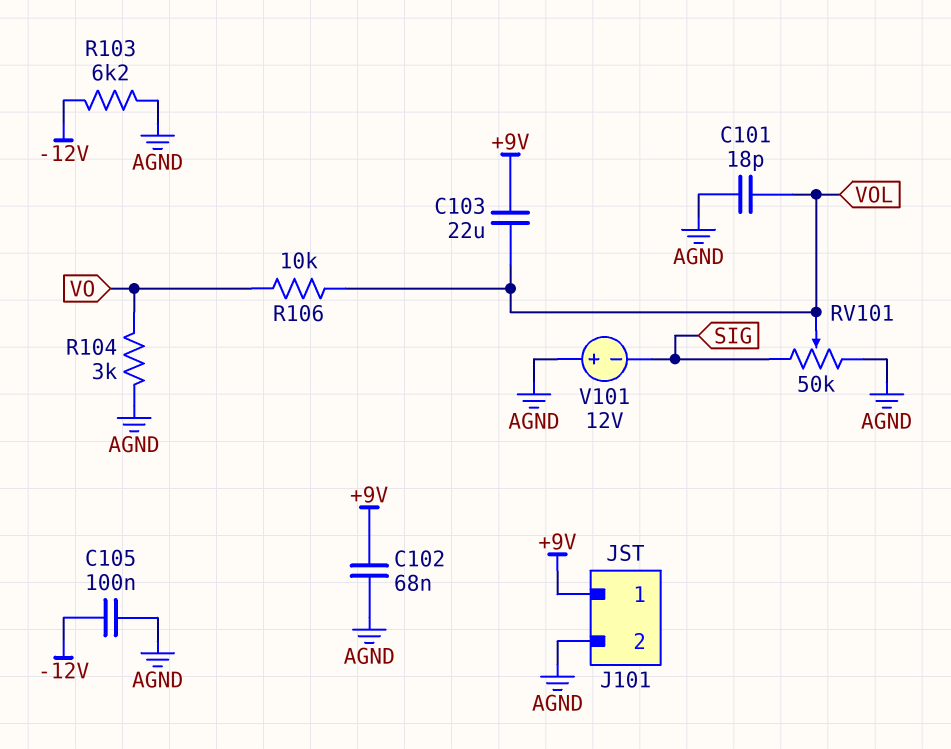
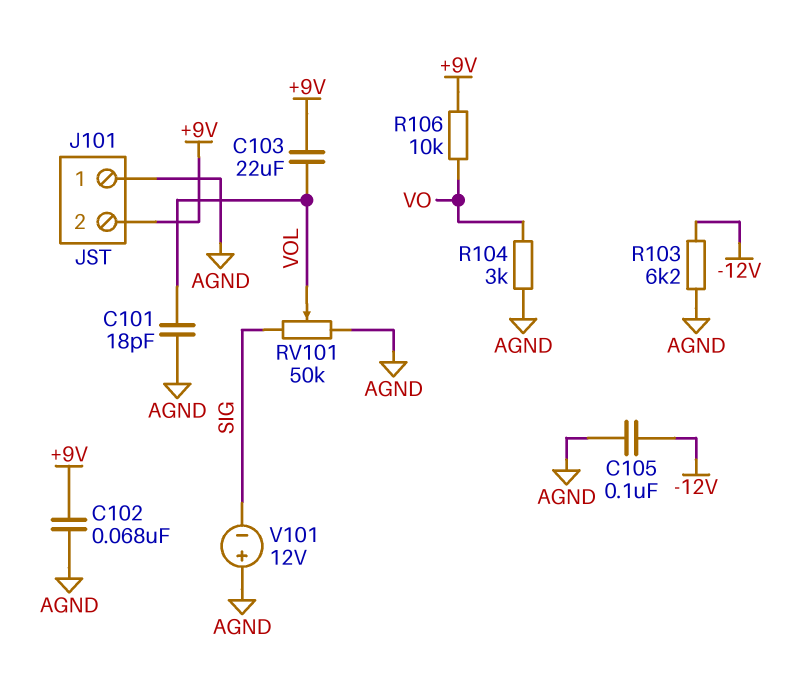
J101 pin 1: +9V -> AGND
J101 pin 2: AGND -> +9V
R106: 10k (VO, VOL) -> 10k (+9V, VO)

